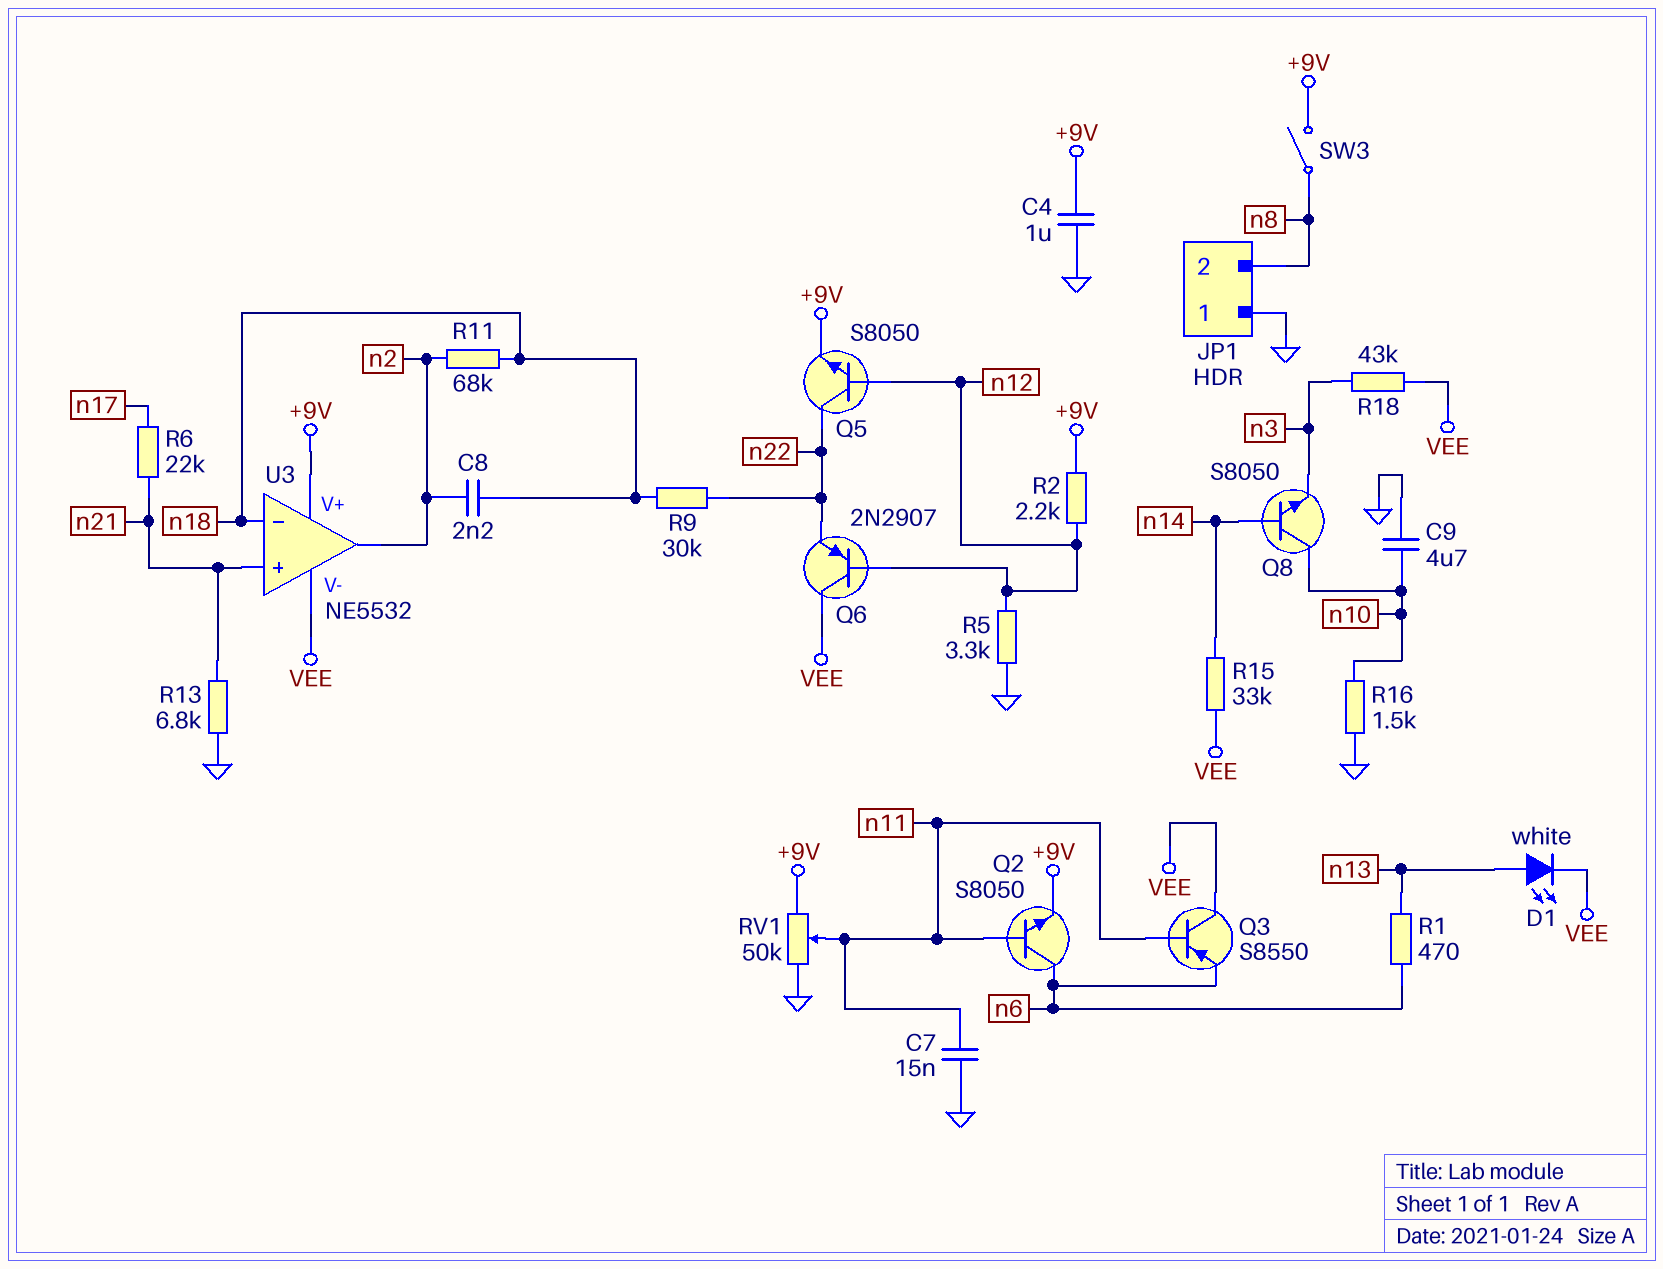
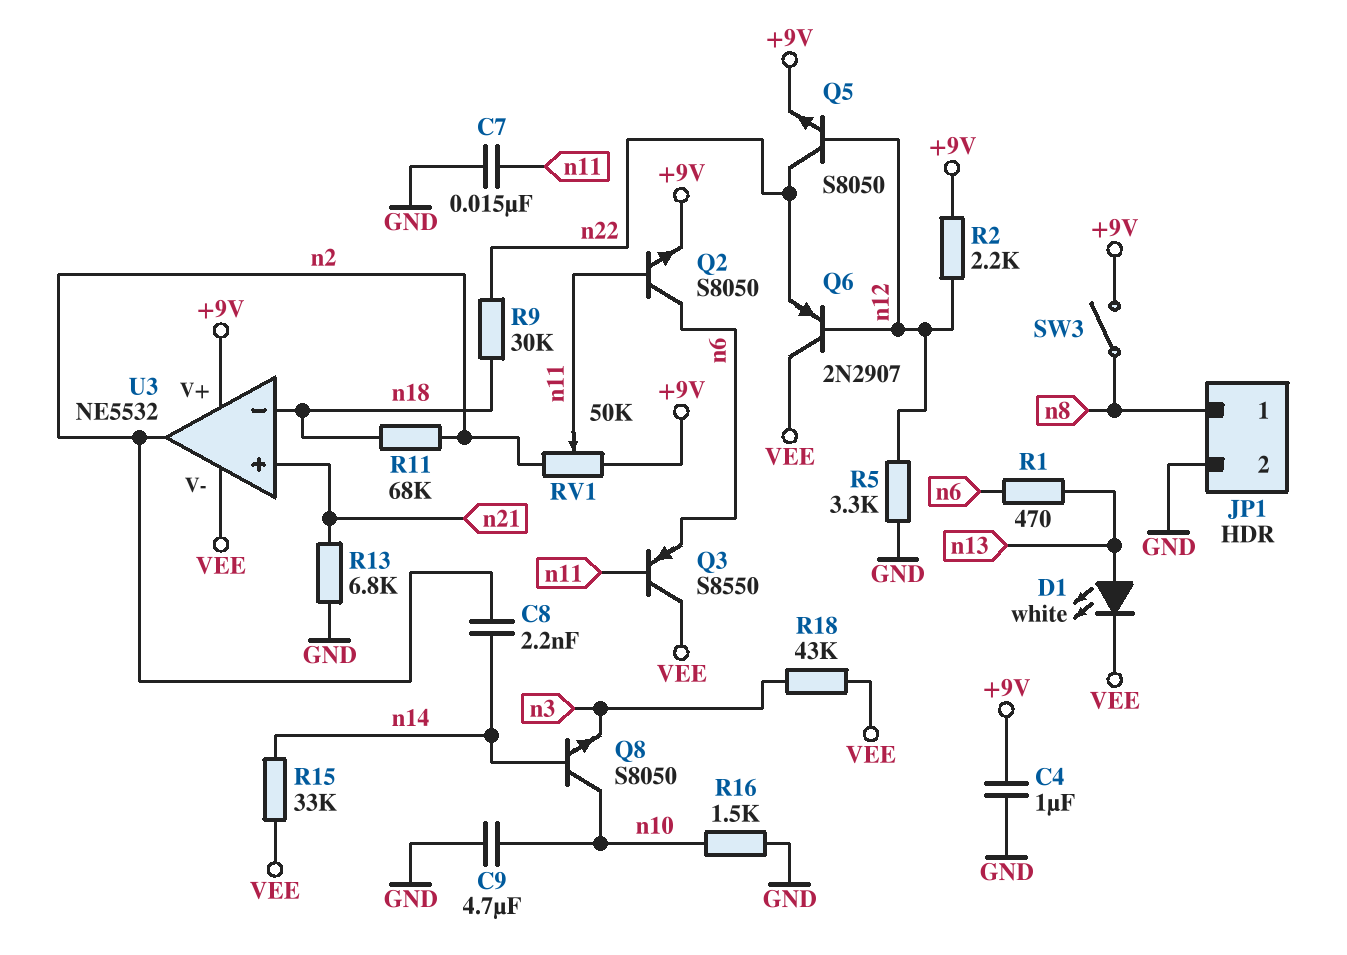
C8: 2.2nF (n2, n18) -> 2.2nF (n2, n14)
JP1 pin 1: GND -> n8
JP1 pin 2: n8 -> GND
R6: 22k (n17, n21) -> none
RV1: 50k (+9V, GND, wiper n11) -> 50k (+9V, n2, wiper n11)

